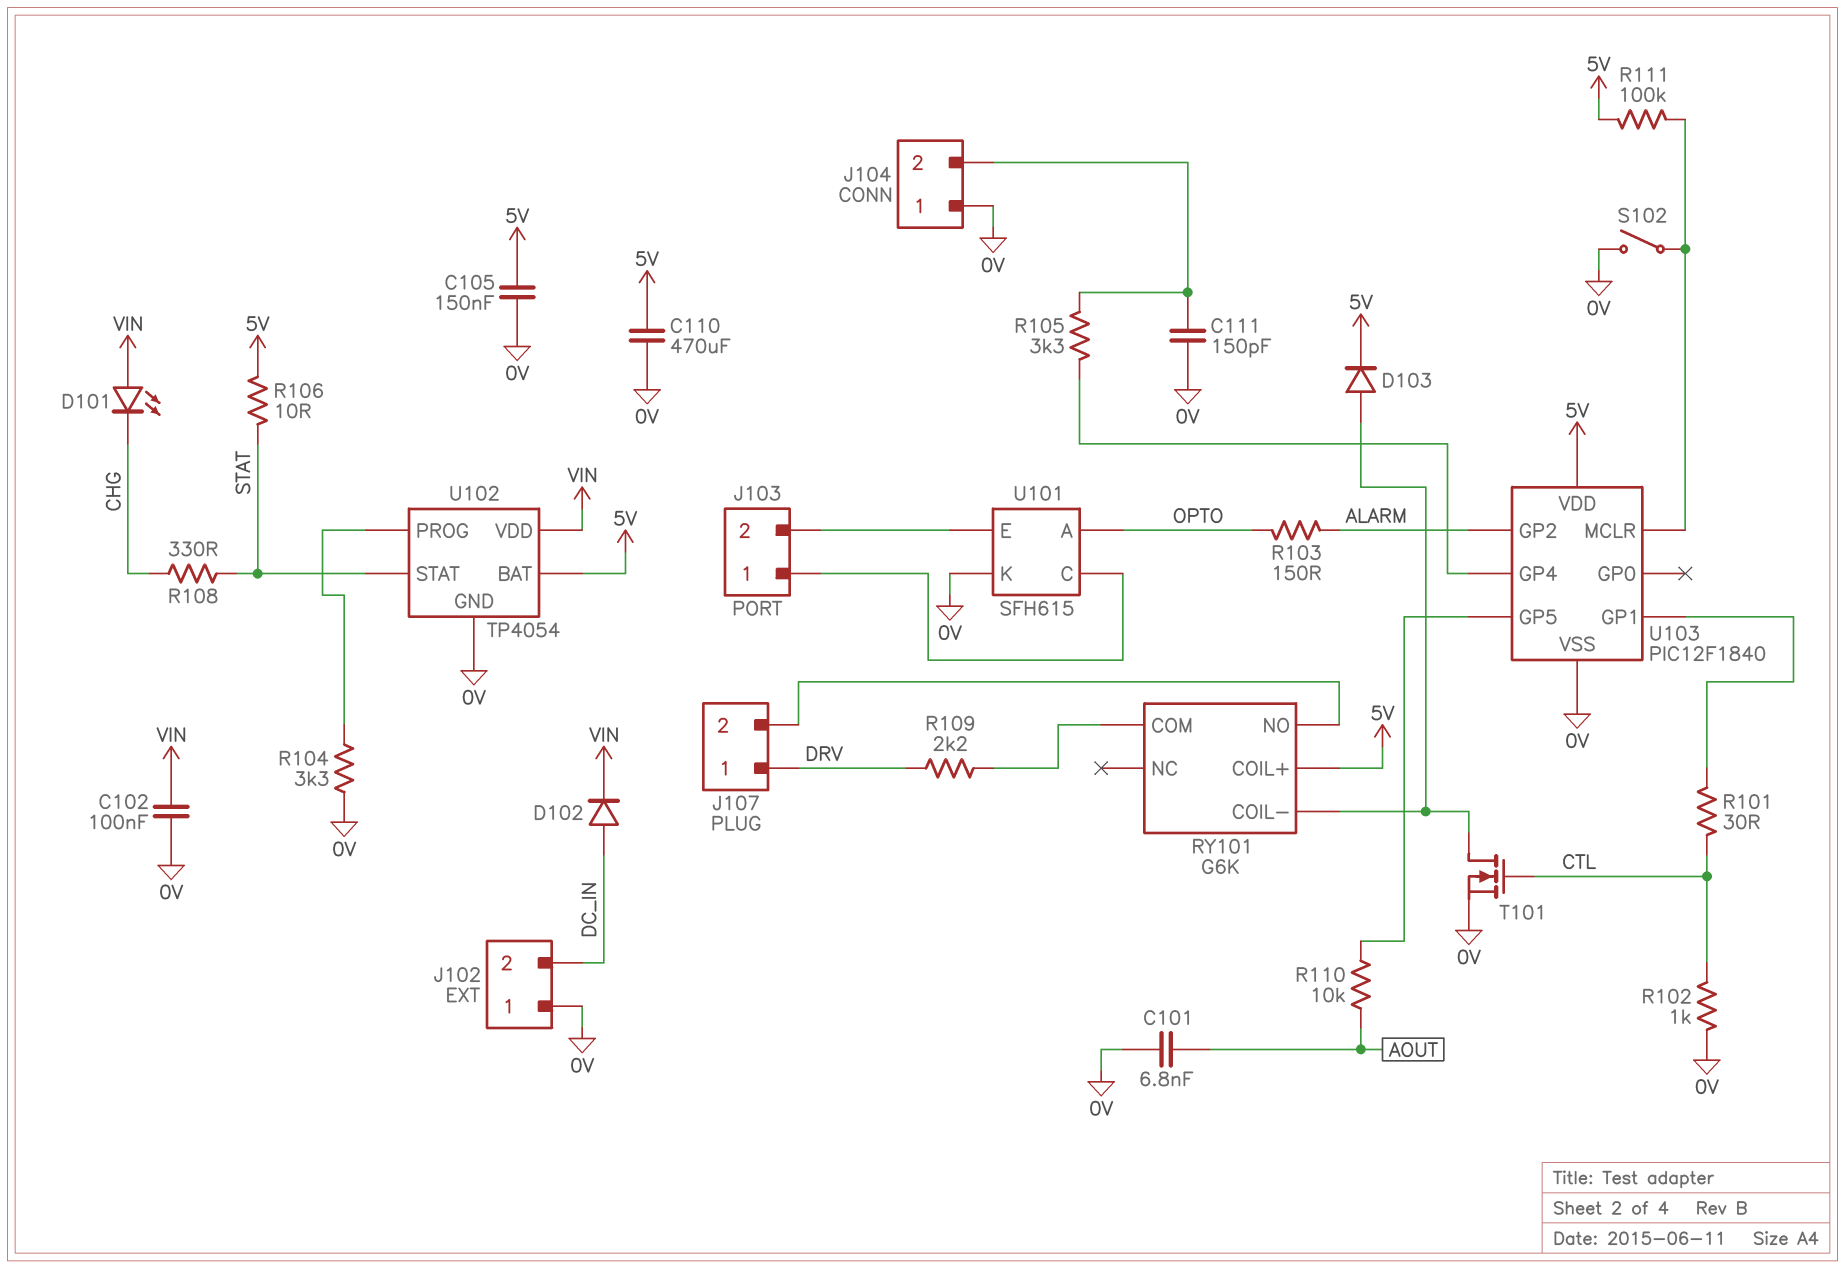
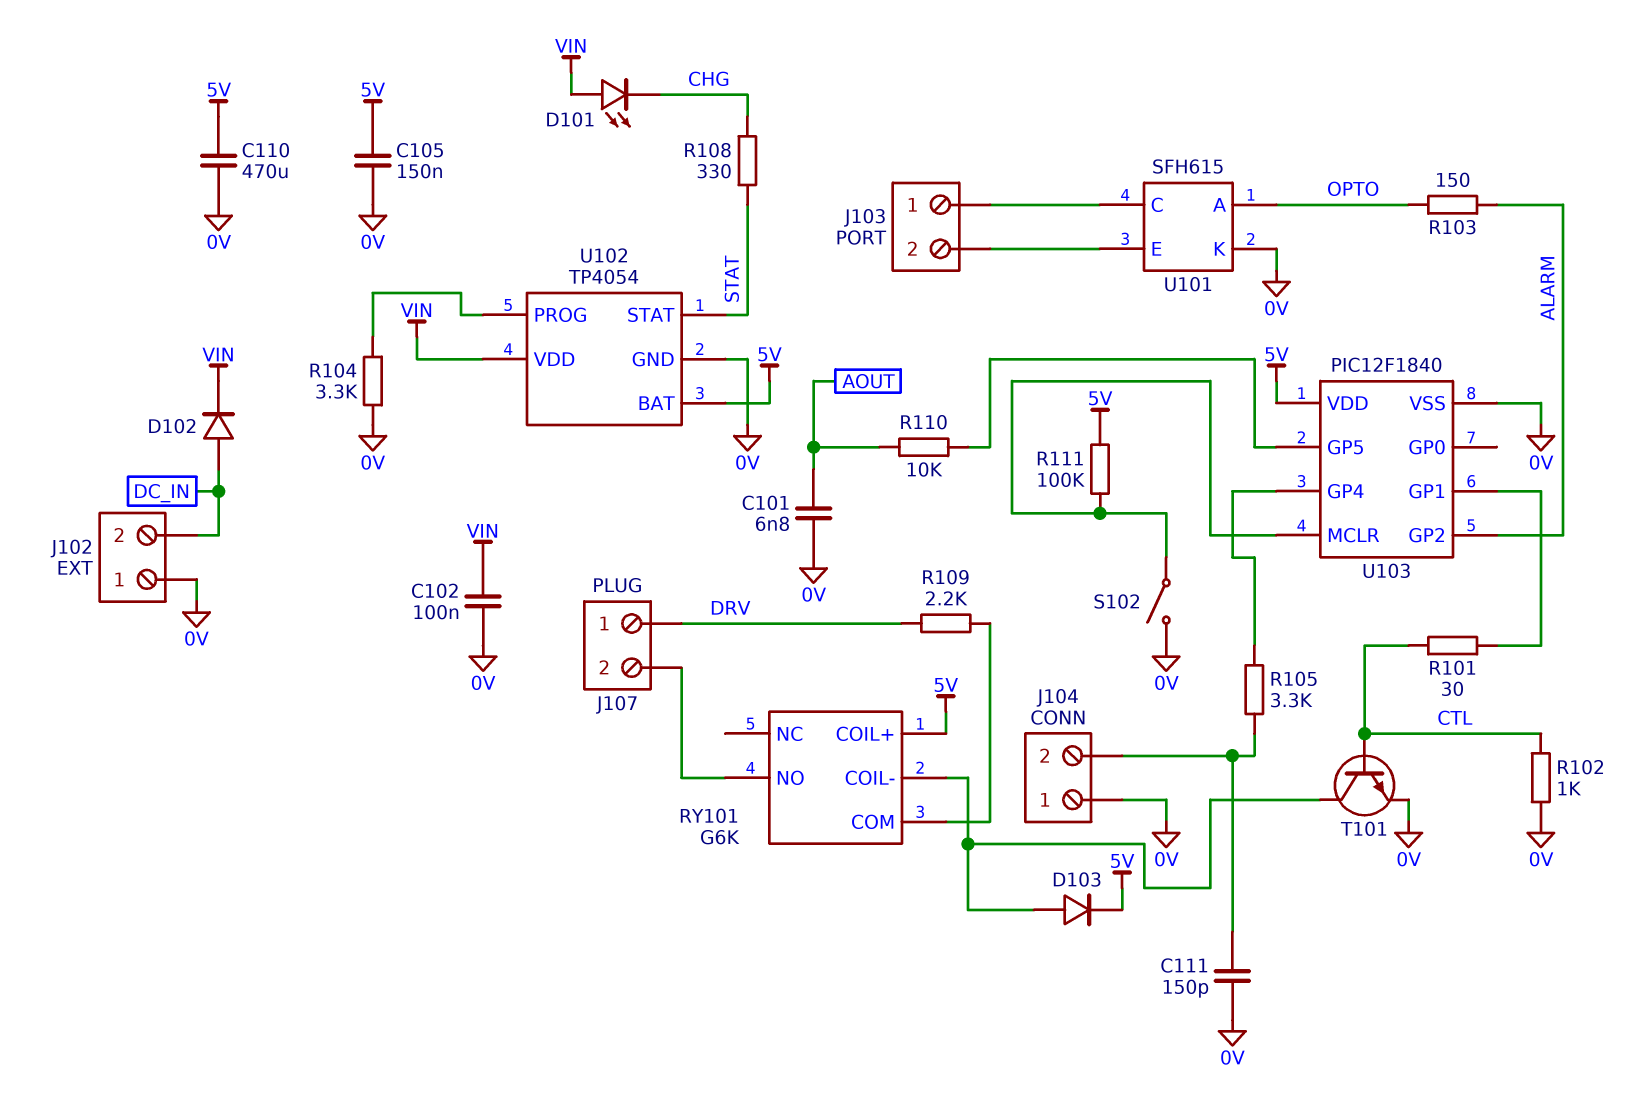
R106: 10 (5V, STAT) -> none
T101: NMOS (G CTL, D RY101/COIL-, S 0V) -> NPN (B CTL, C RY101/COIL-, E 0V)

